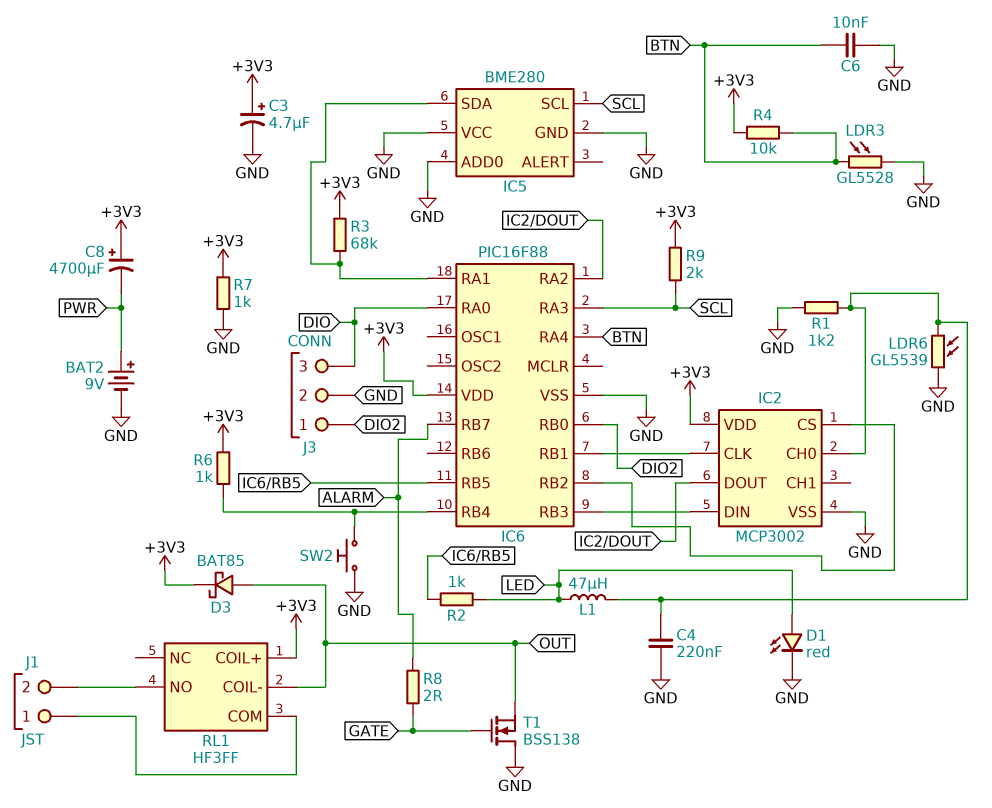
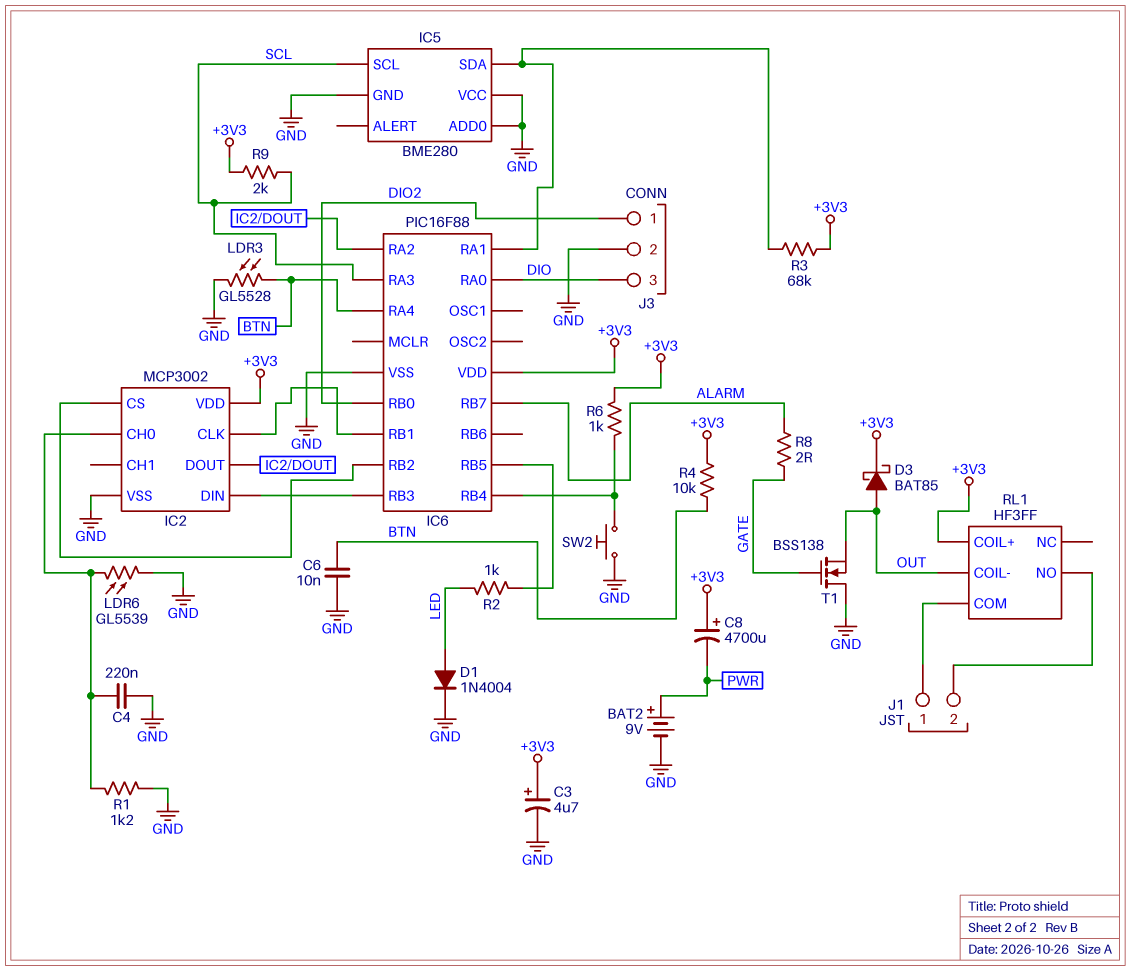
D1: LED red (A LED, K GND) -> diode 1N4004 (A LED, K GND)
L1: 47uH (IC2/CH0, LED) -> none
R7: 1k (+3V3, GND) -> none

